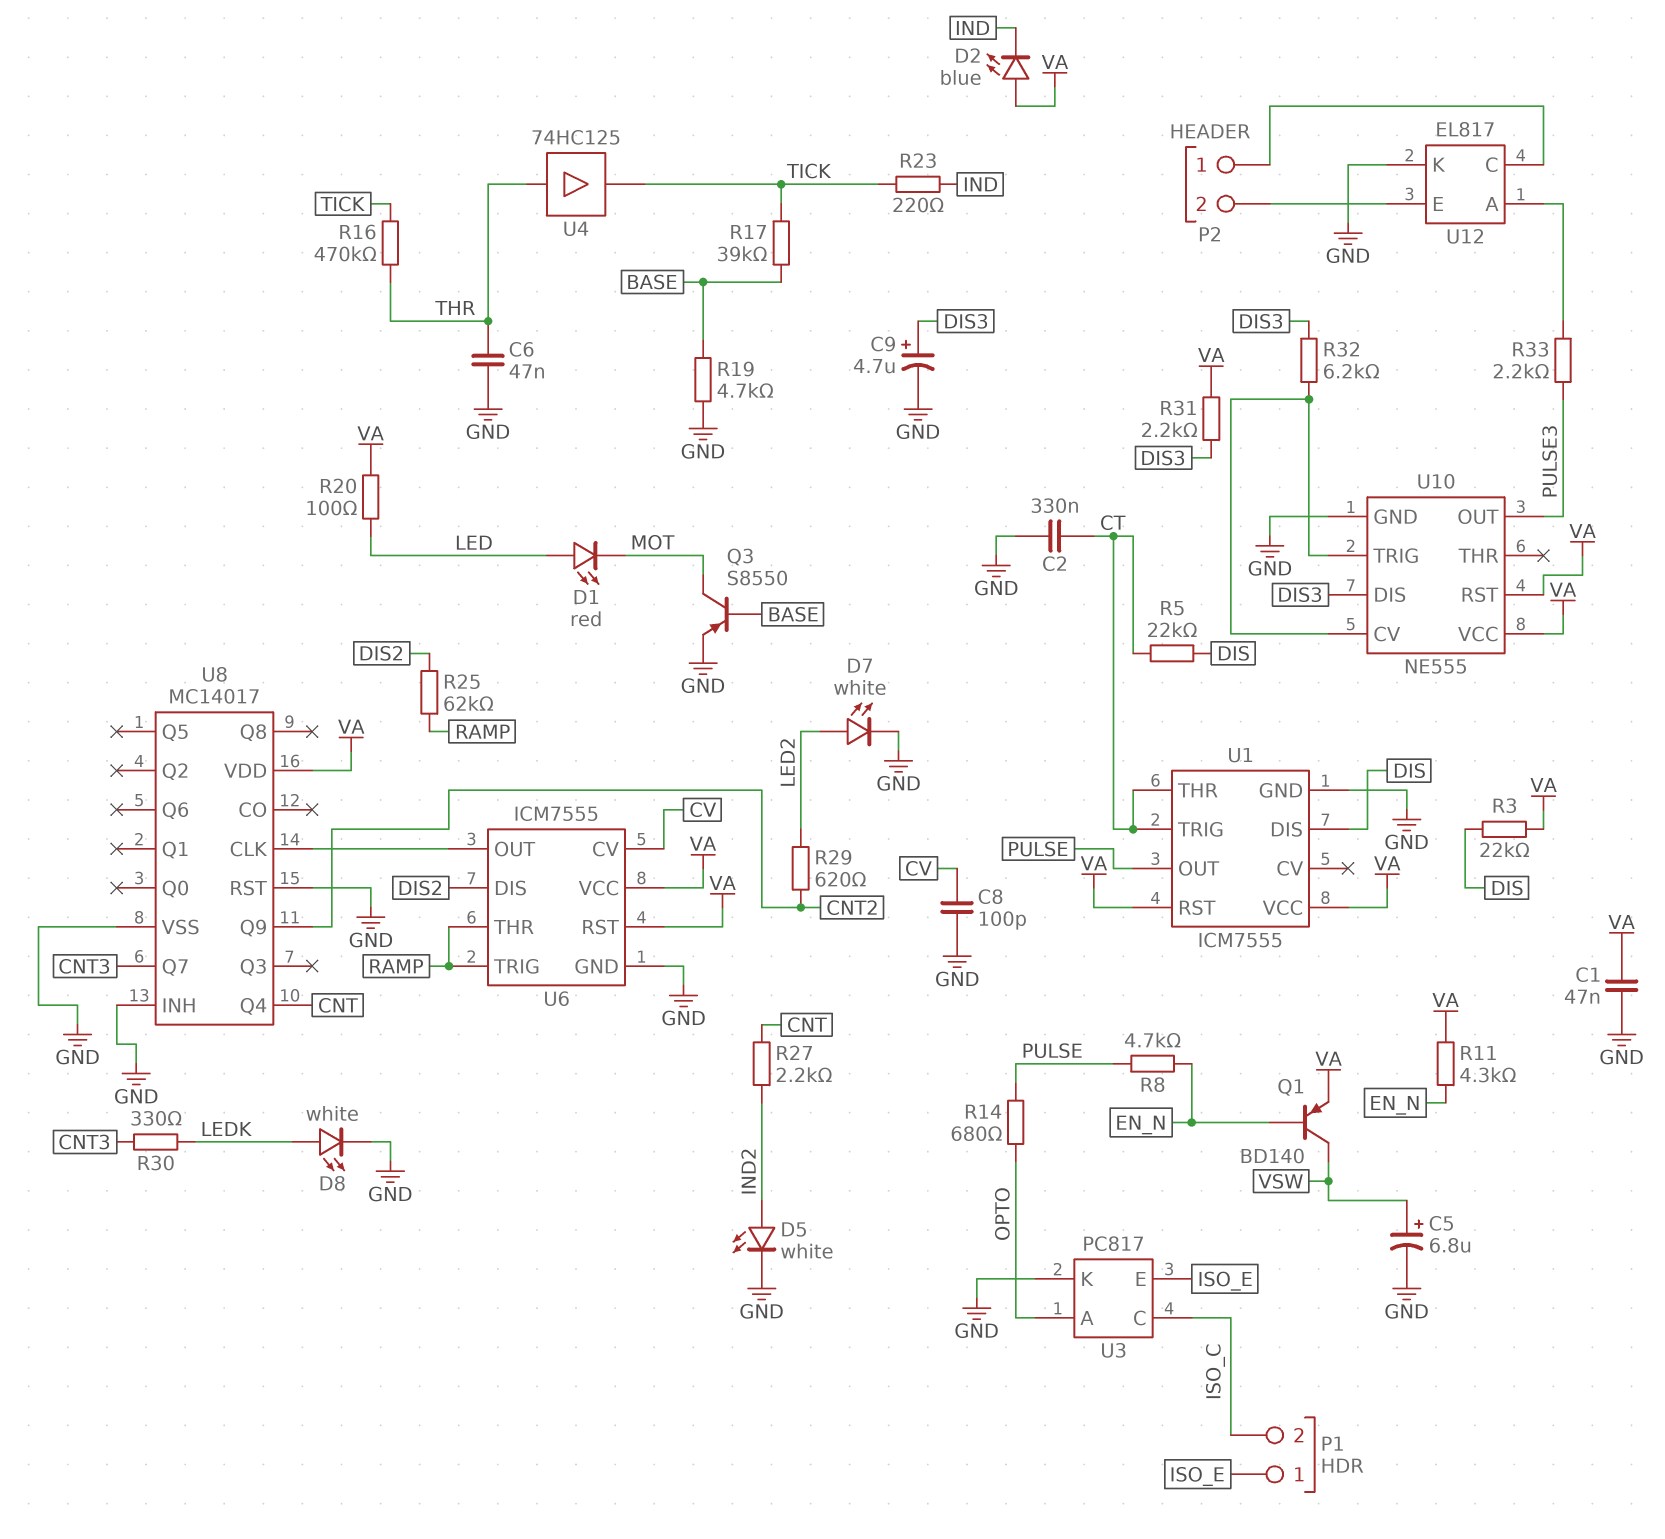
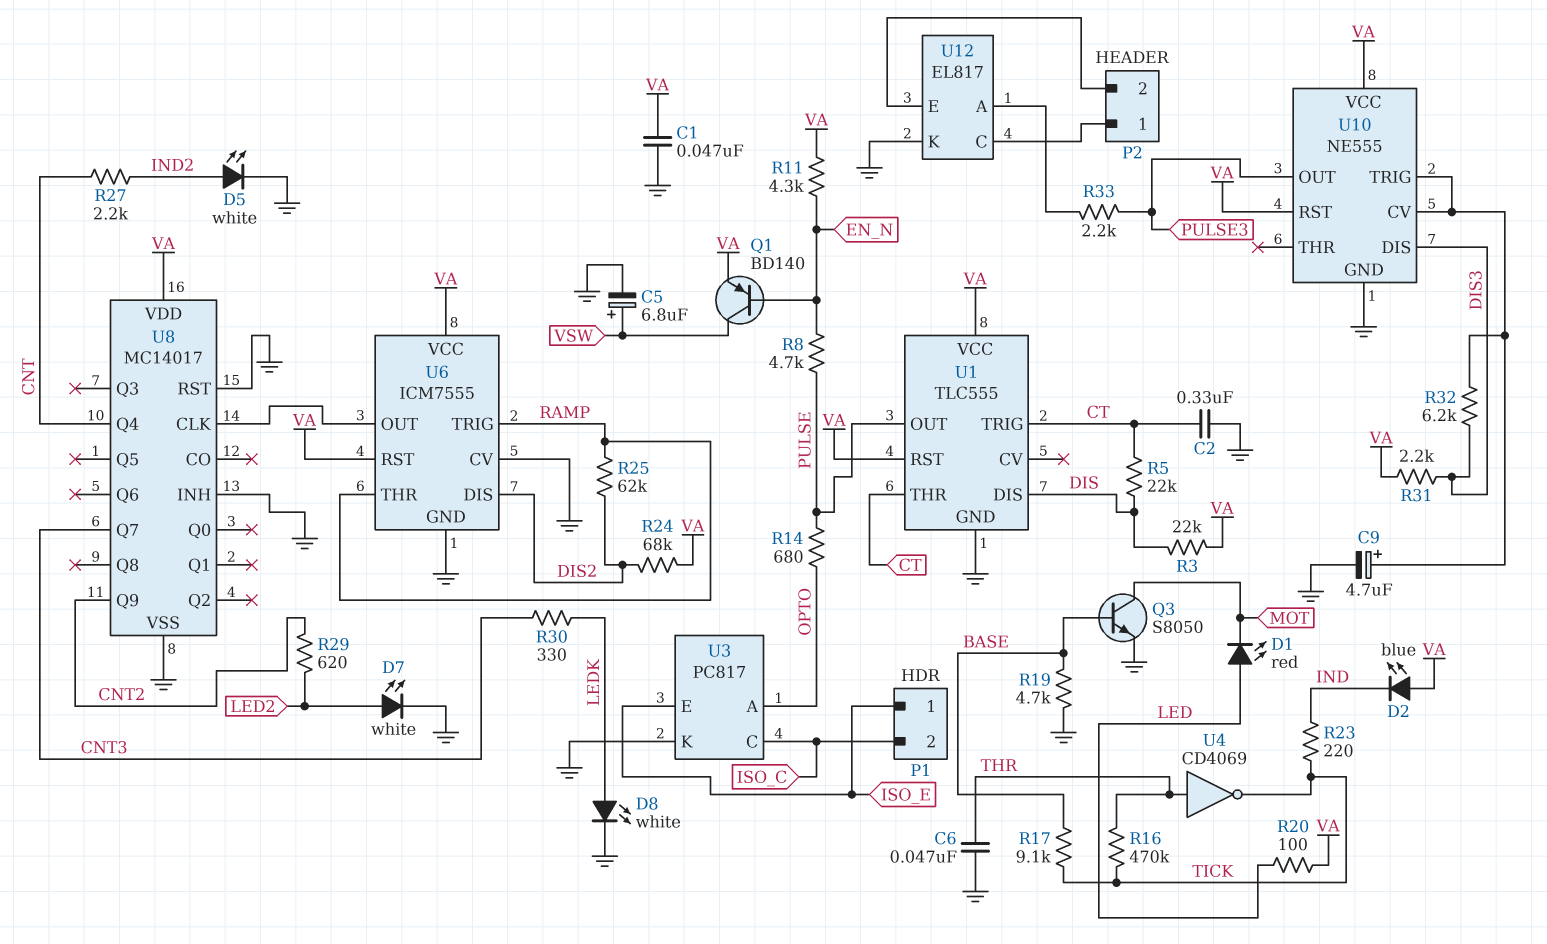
C8: 100pF (CV, GND) -> none
C9: 4.7uF (plus DIS3, minus GND) -> 4.7uF (plus U10/CV, minus GND)
Q3: PNP S8550 (B BASE, C MOT, E GND) -> NPN S8050 (B BASE, C MOT, E GND)
R17: 39k (BASE, TICK) -> 9.1k (BASE, TICK)
R24: none -> 68k (DIS2, VA)
U1: ICM7555 -> TLC555
U4: buffer 74HC125 (in THR, out TICK) -> NOT CD4069 (in THR, out TICK)
U6 pin CV: CV -> GND

